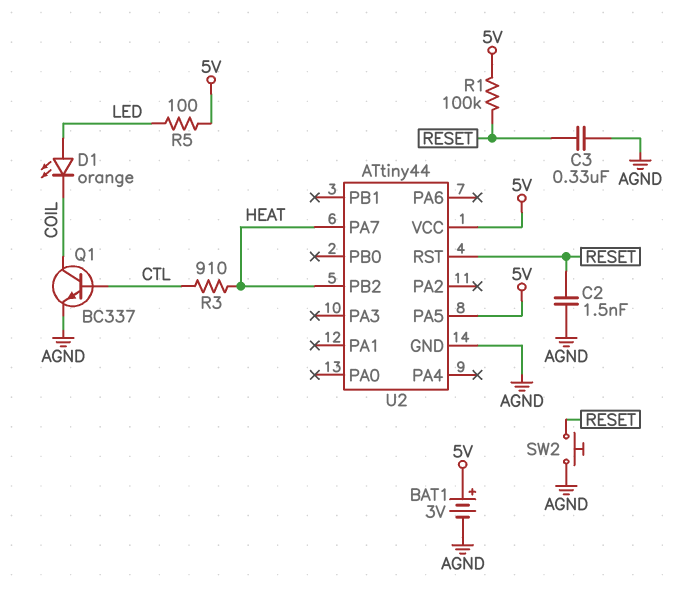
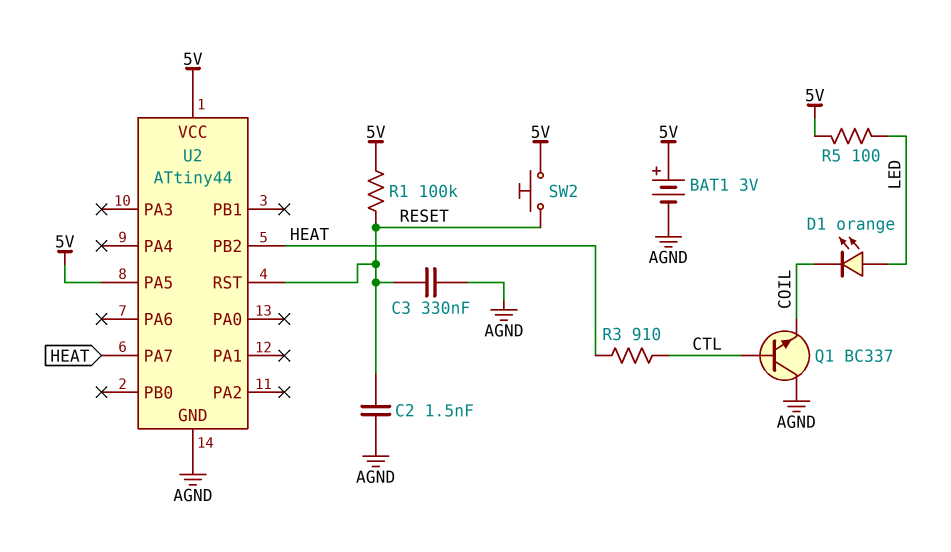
Q1: NPN BC337 (B CTL, C COIL, E AGND) -> NPN BC337 (B CTL, C AGND, E COIL)
SW2: button (AGND, RESET) -> button (5V, RESET)

